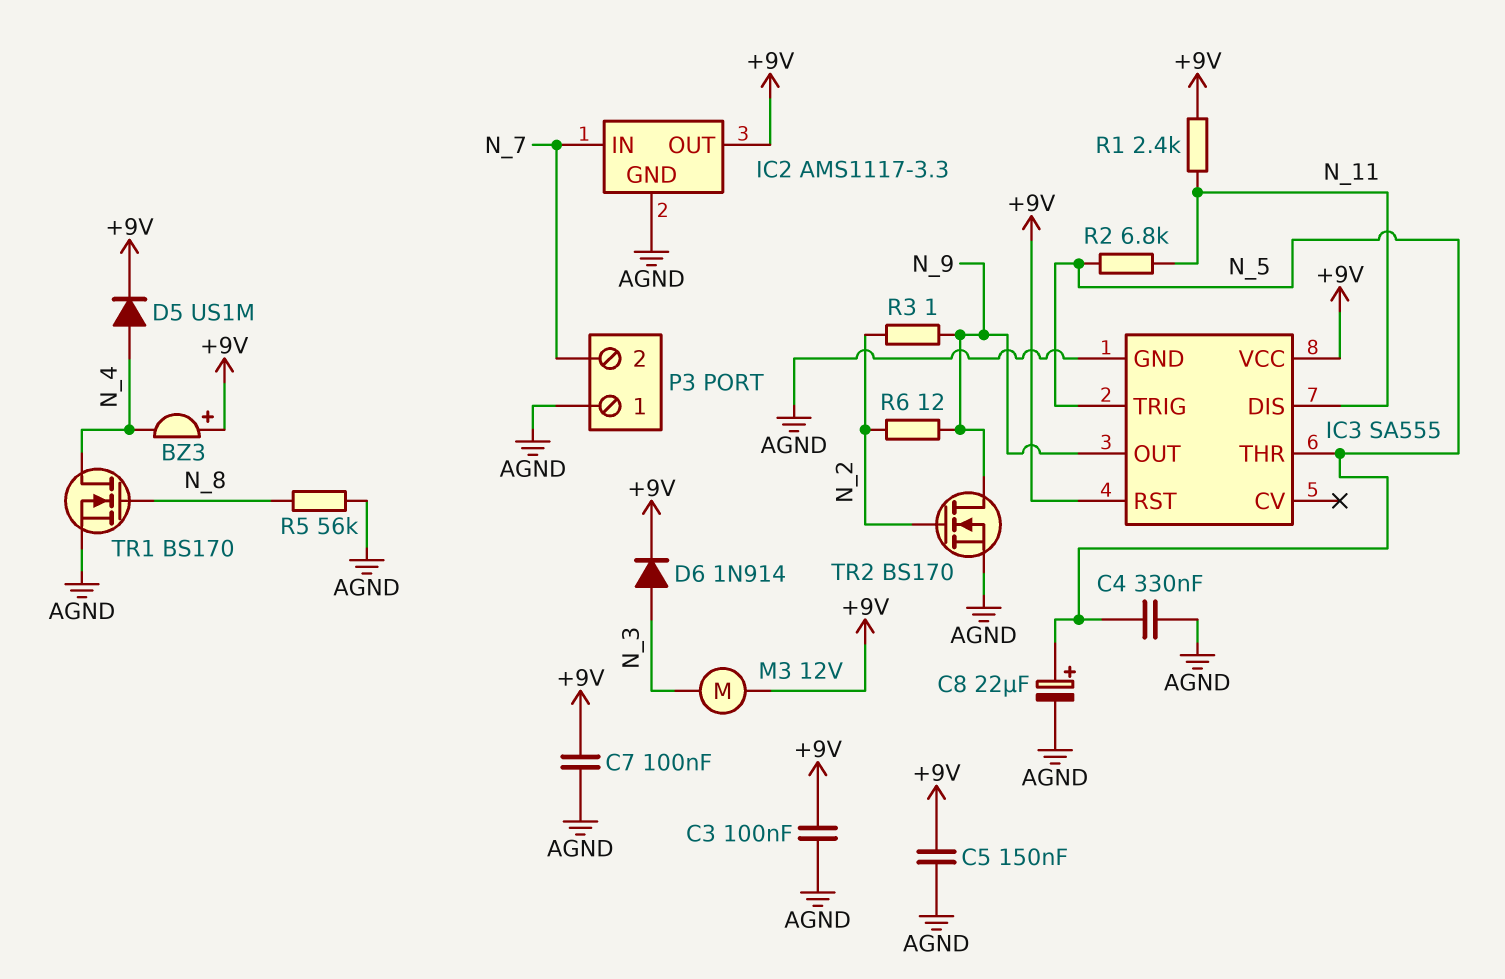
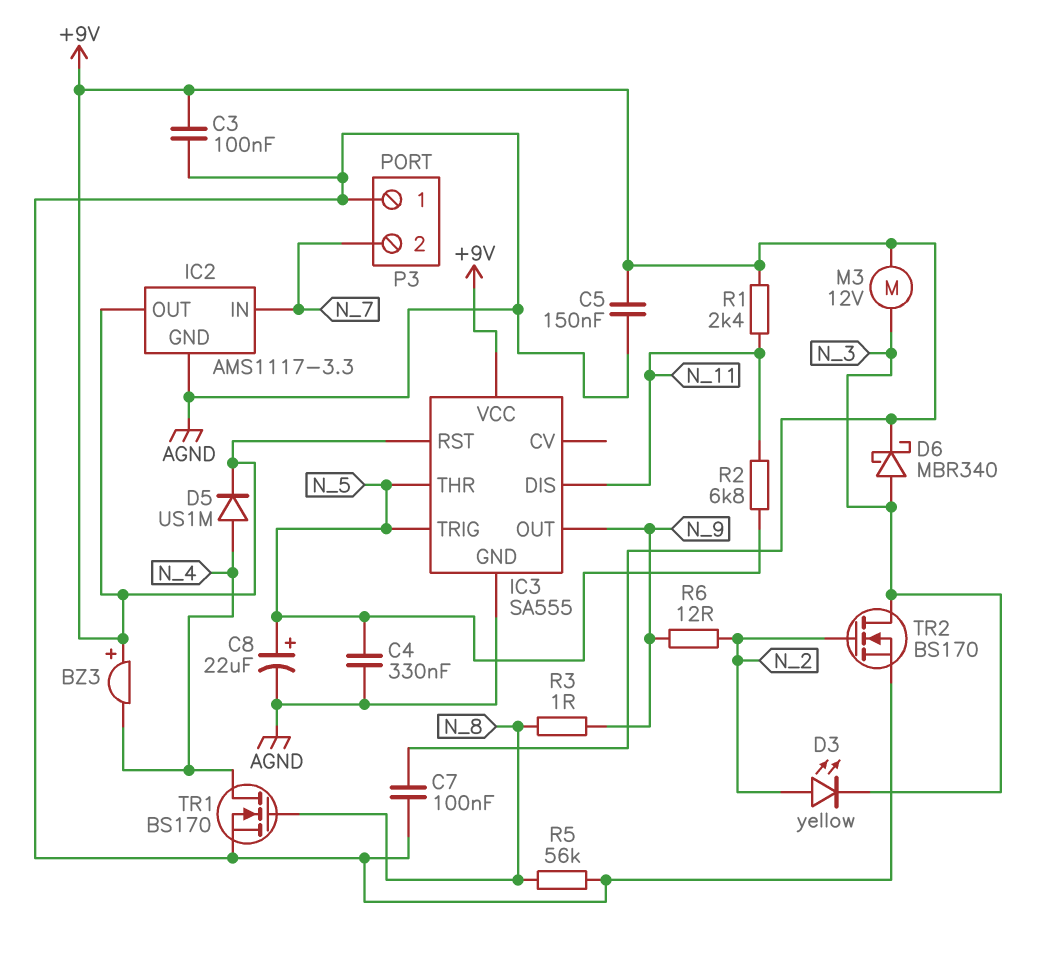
D3: none -> LED yellow (A N_2, K N_3)
D6: diode 1N914 (A N_3, K +9V) -> schottky MBR340 (A N_3, K +9V)
R3: 1 (N_2, N_9) -> 1 (N_8, N_9)
TR2: NMOS BS170 (G N_2, D N_9, S AGND) -> NMOS BS170 (G N_2, D N_3, S AGND)

